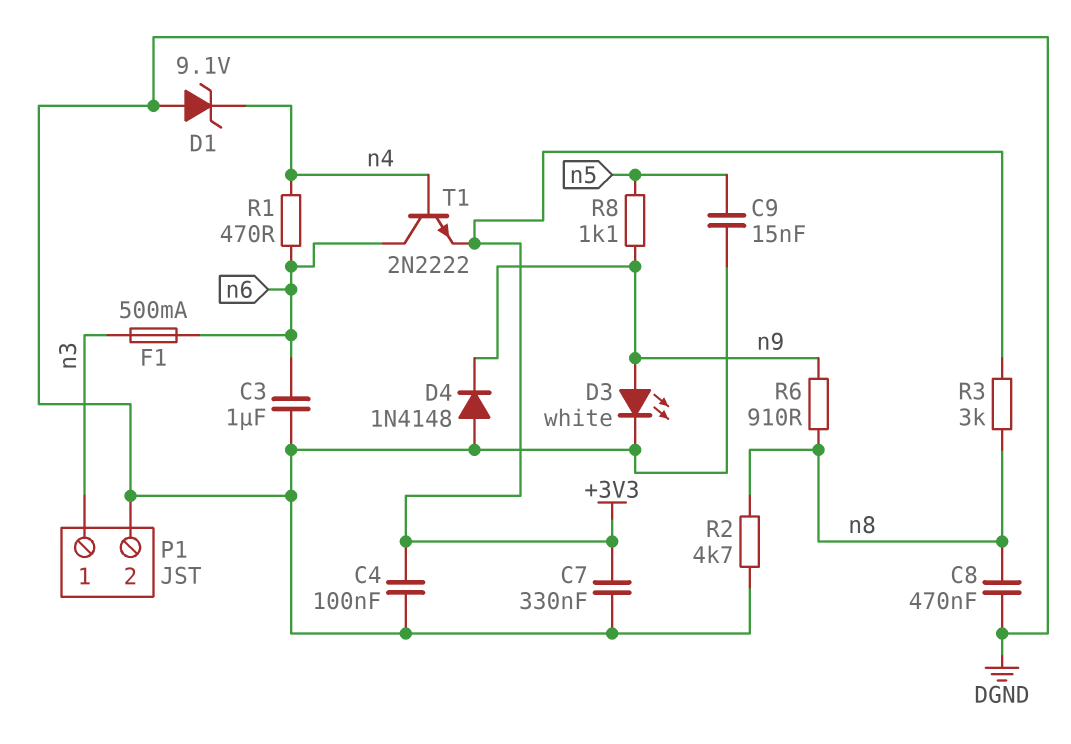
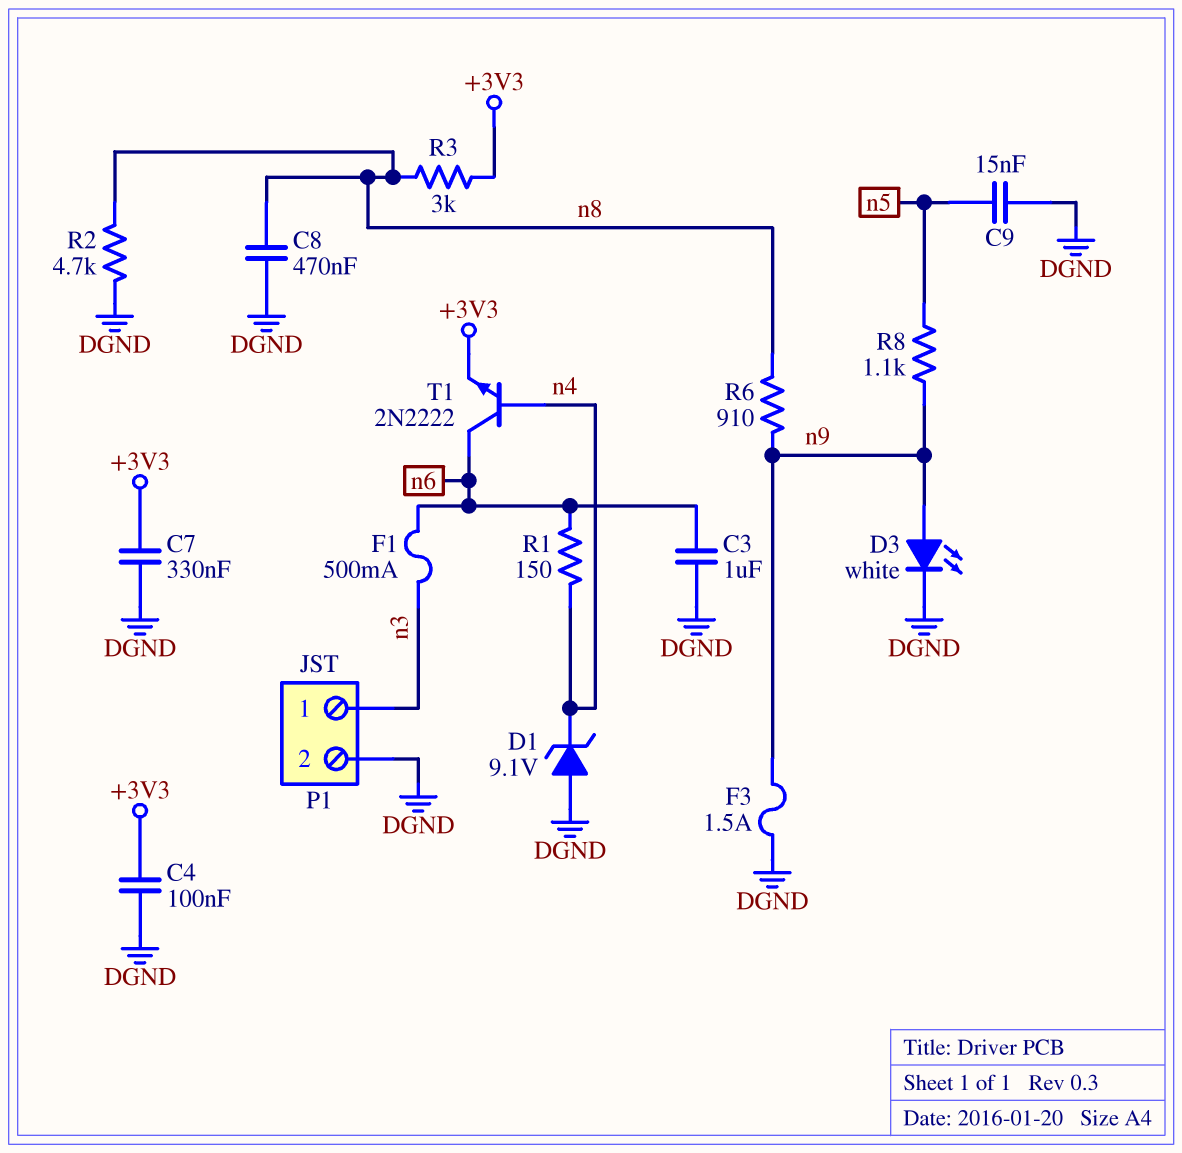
D4: diode 1N4148 (A DGND, K n9) -> none
F3: none -> 1.5A (DGND, n9)
R1: 470 (n4, n6) -> 150 (n4, n6)

